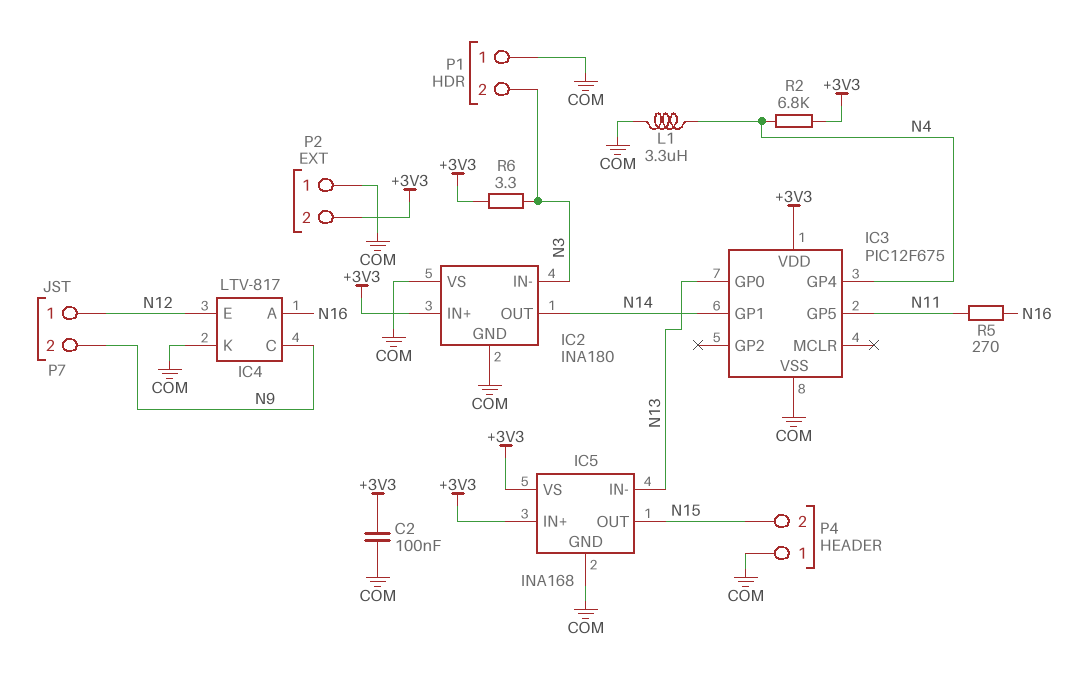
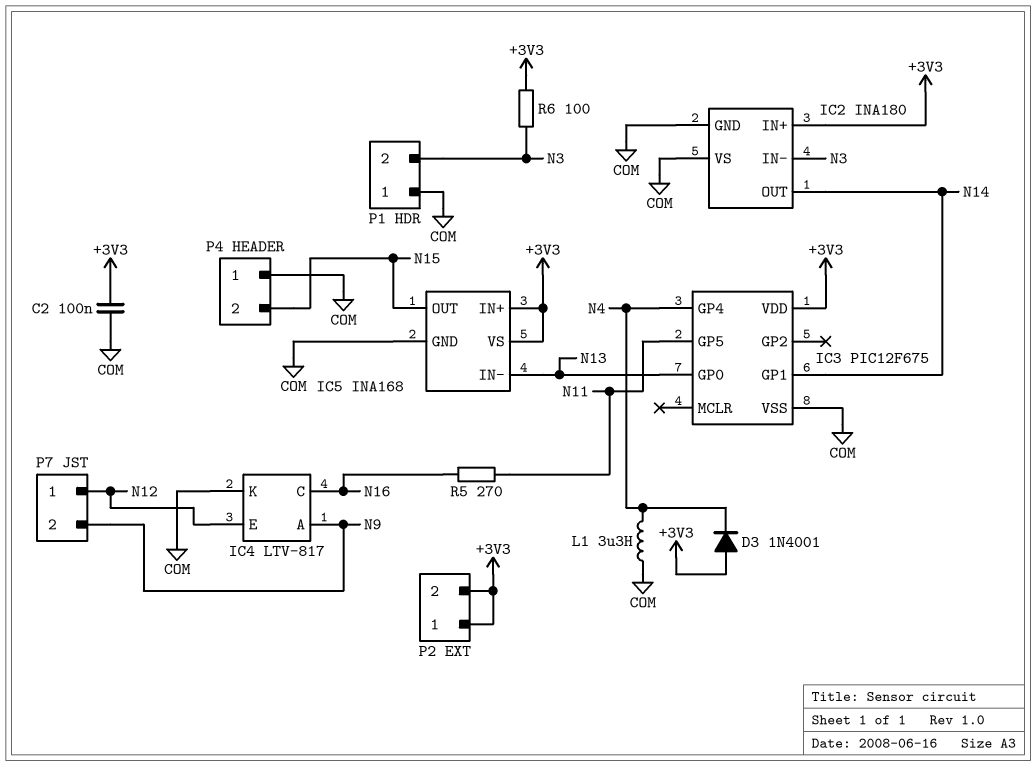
D3: none -> diode 1N4001 (A +3V3, K N4)
IC4 pin A: N16 -> N9
IC4 pin C: N9 -> N16
P2 pin 1: COM -> +3V3
R2: 6.8k (+3V3, N4) -> none
R6: 3.3 (+3V3, N3) -> 100 (+3V3, N3)

